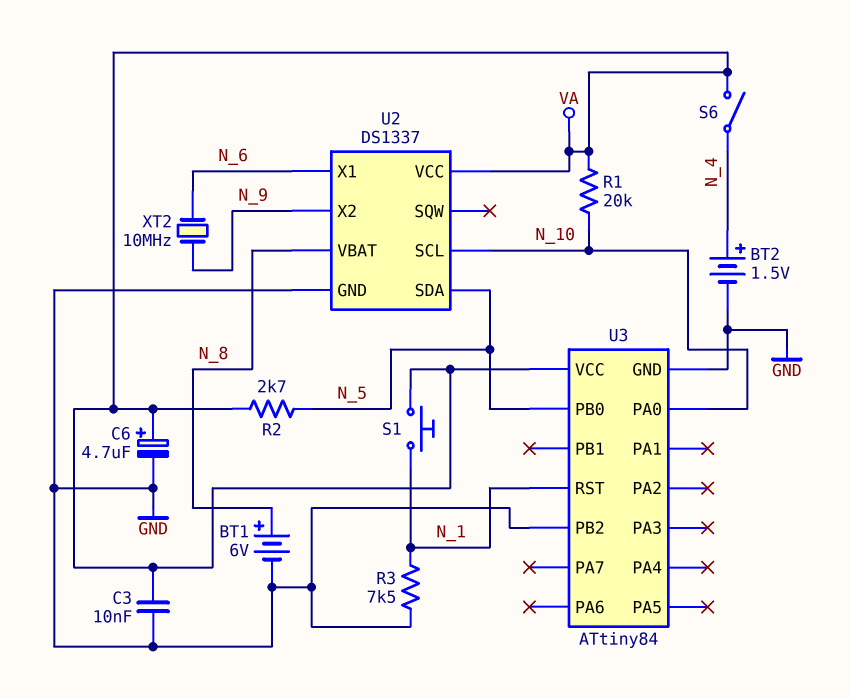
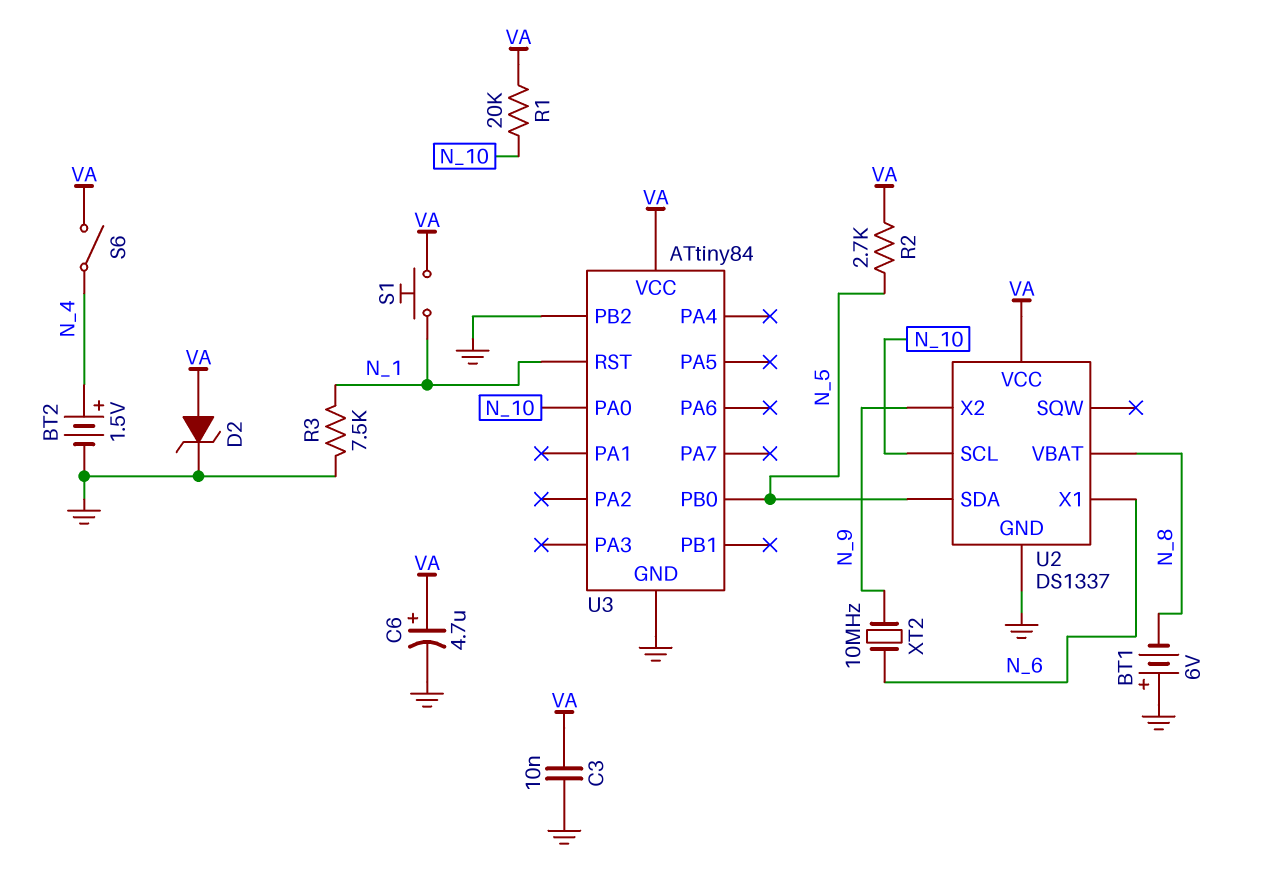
BT1: 6V (plus N_8, minus GND) -> 6V (plus GND, minus N_8)
D2: none -> zener (A VA, K GND)

